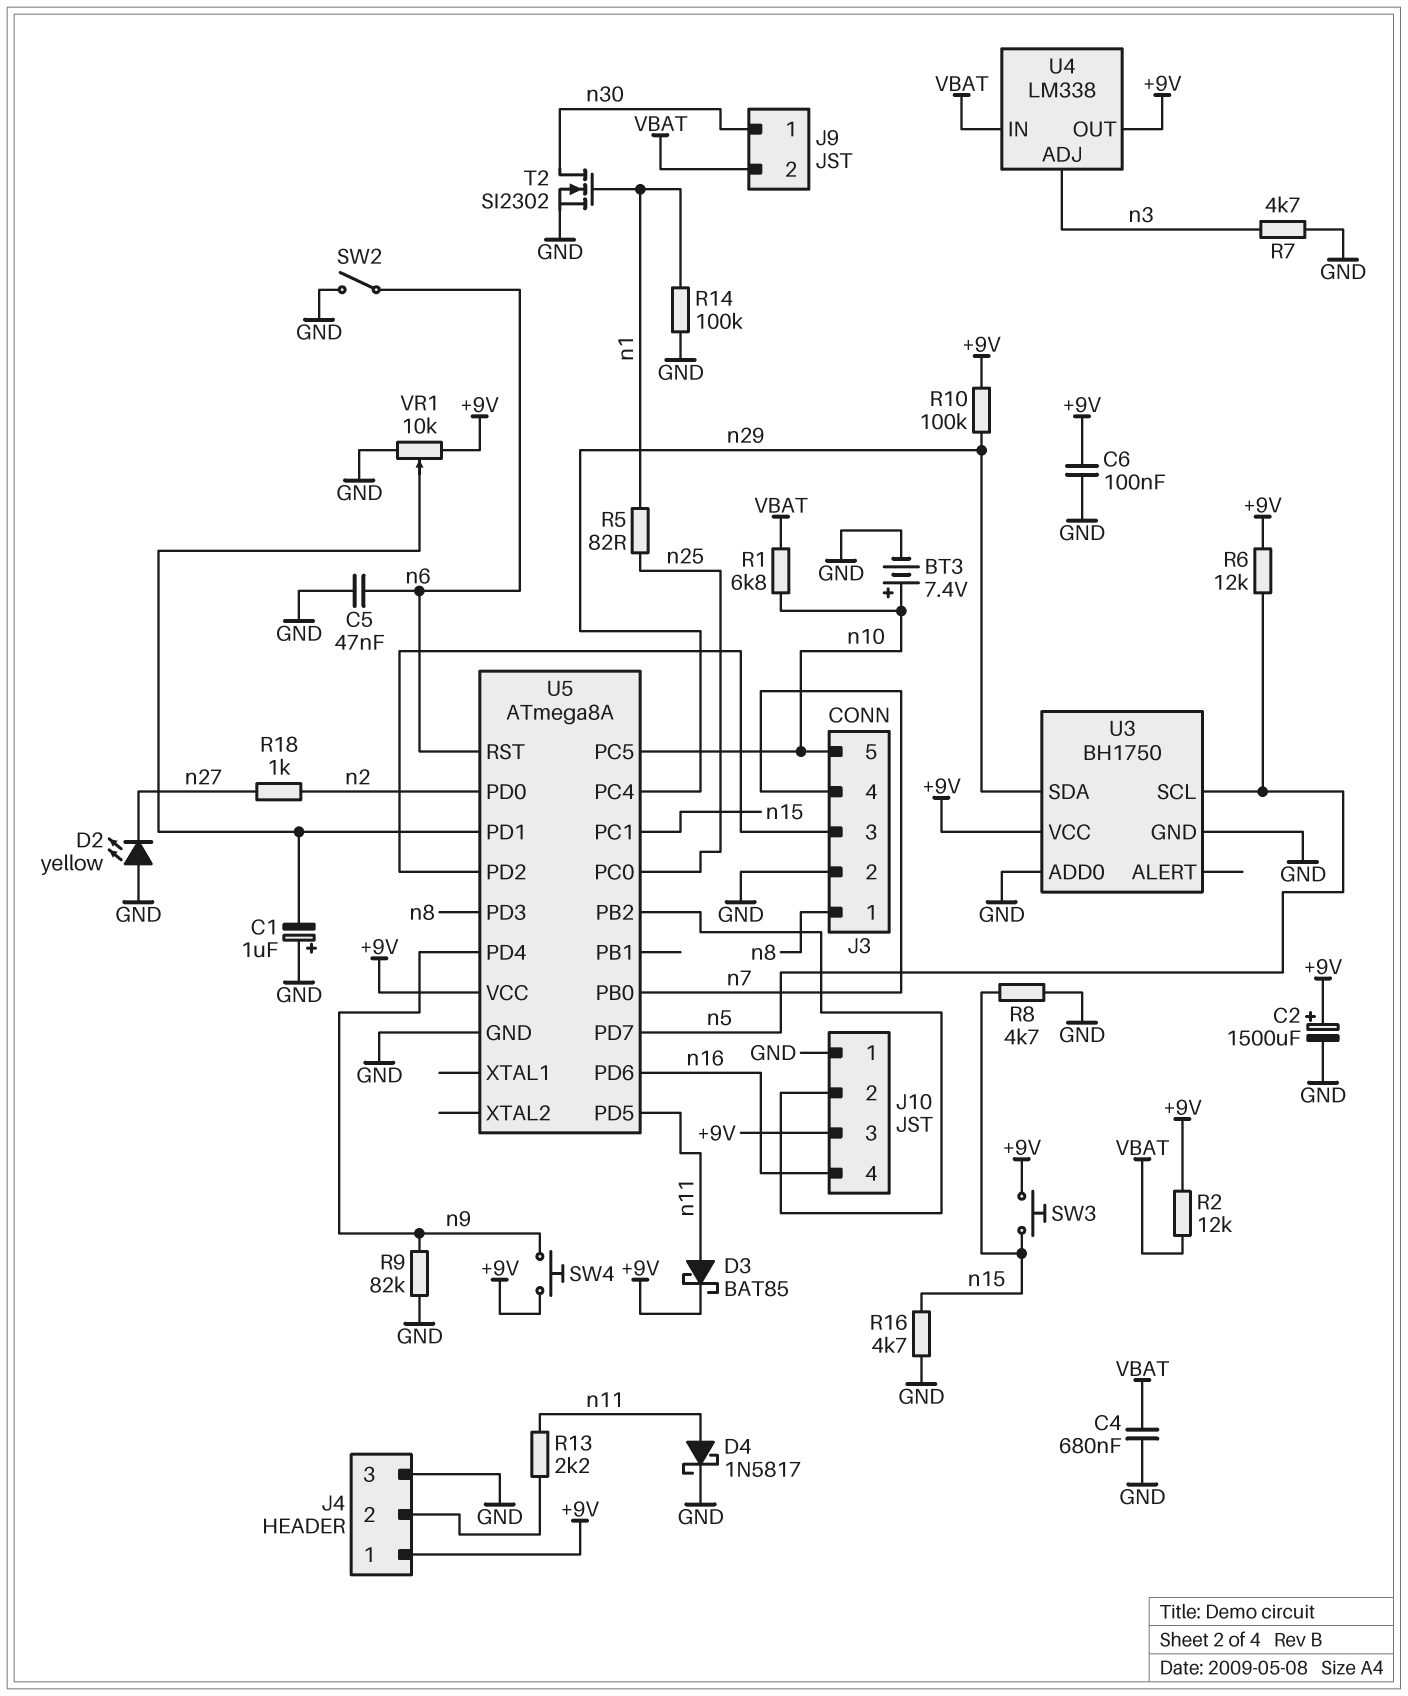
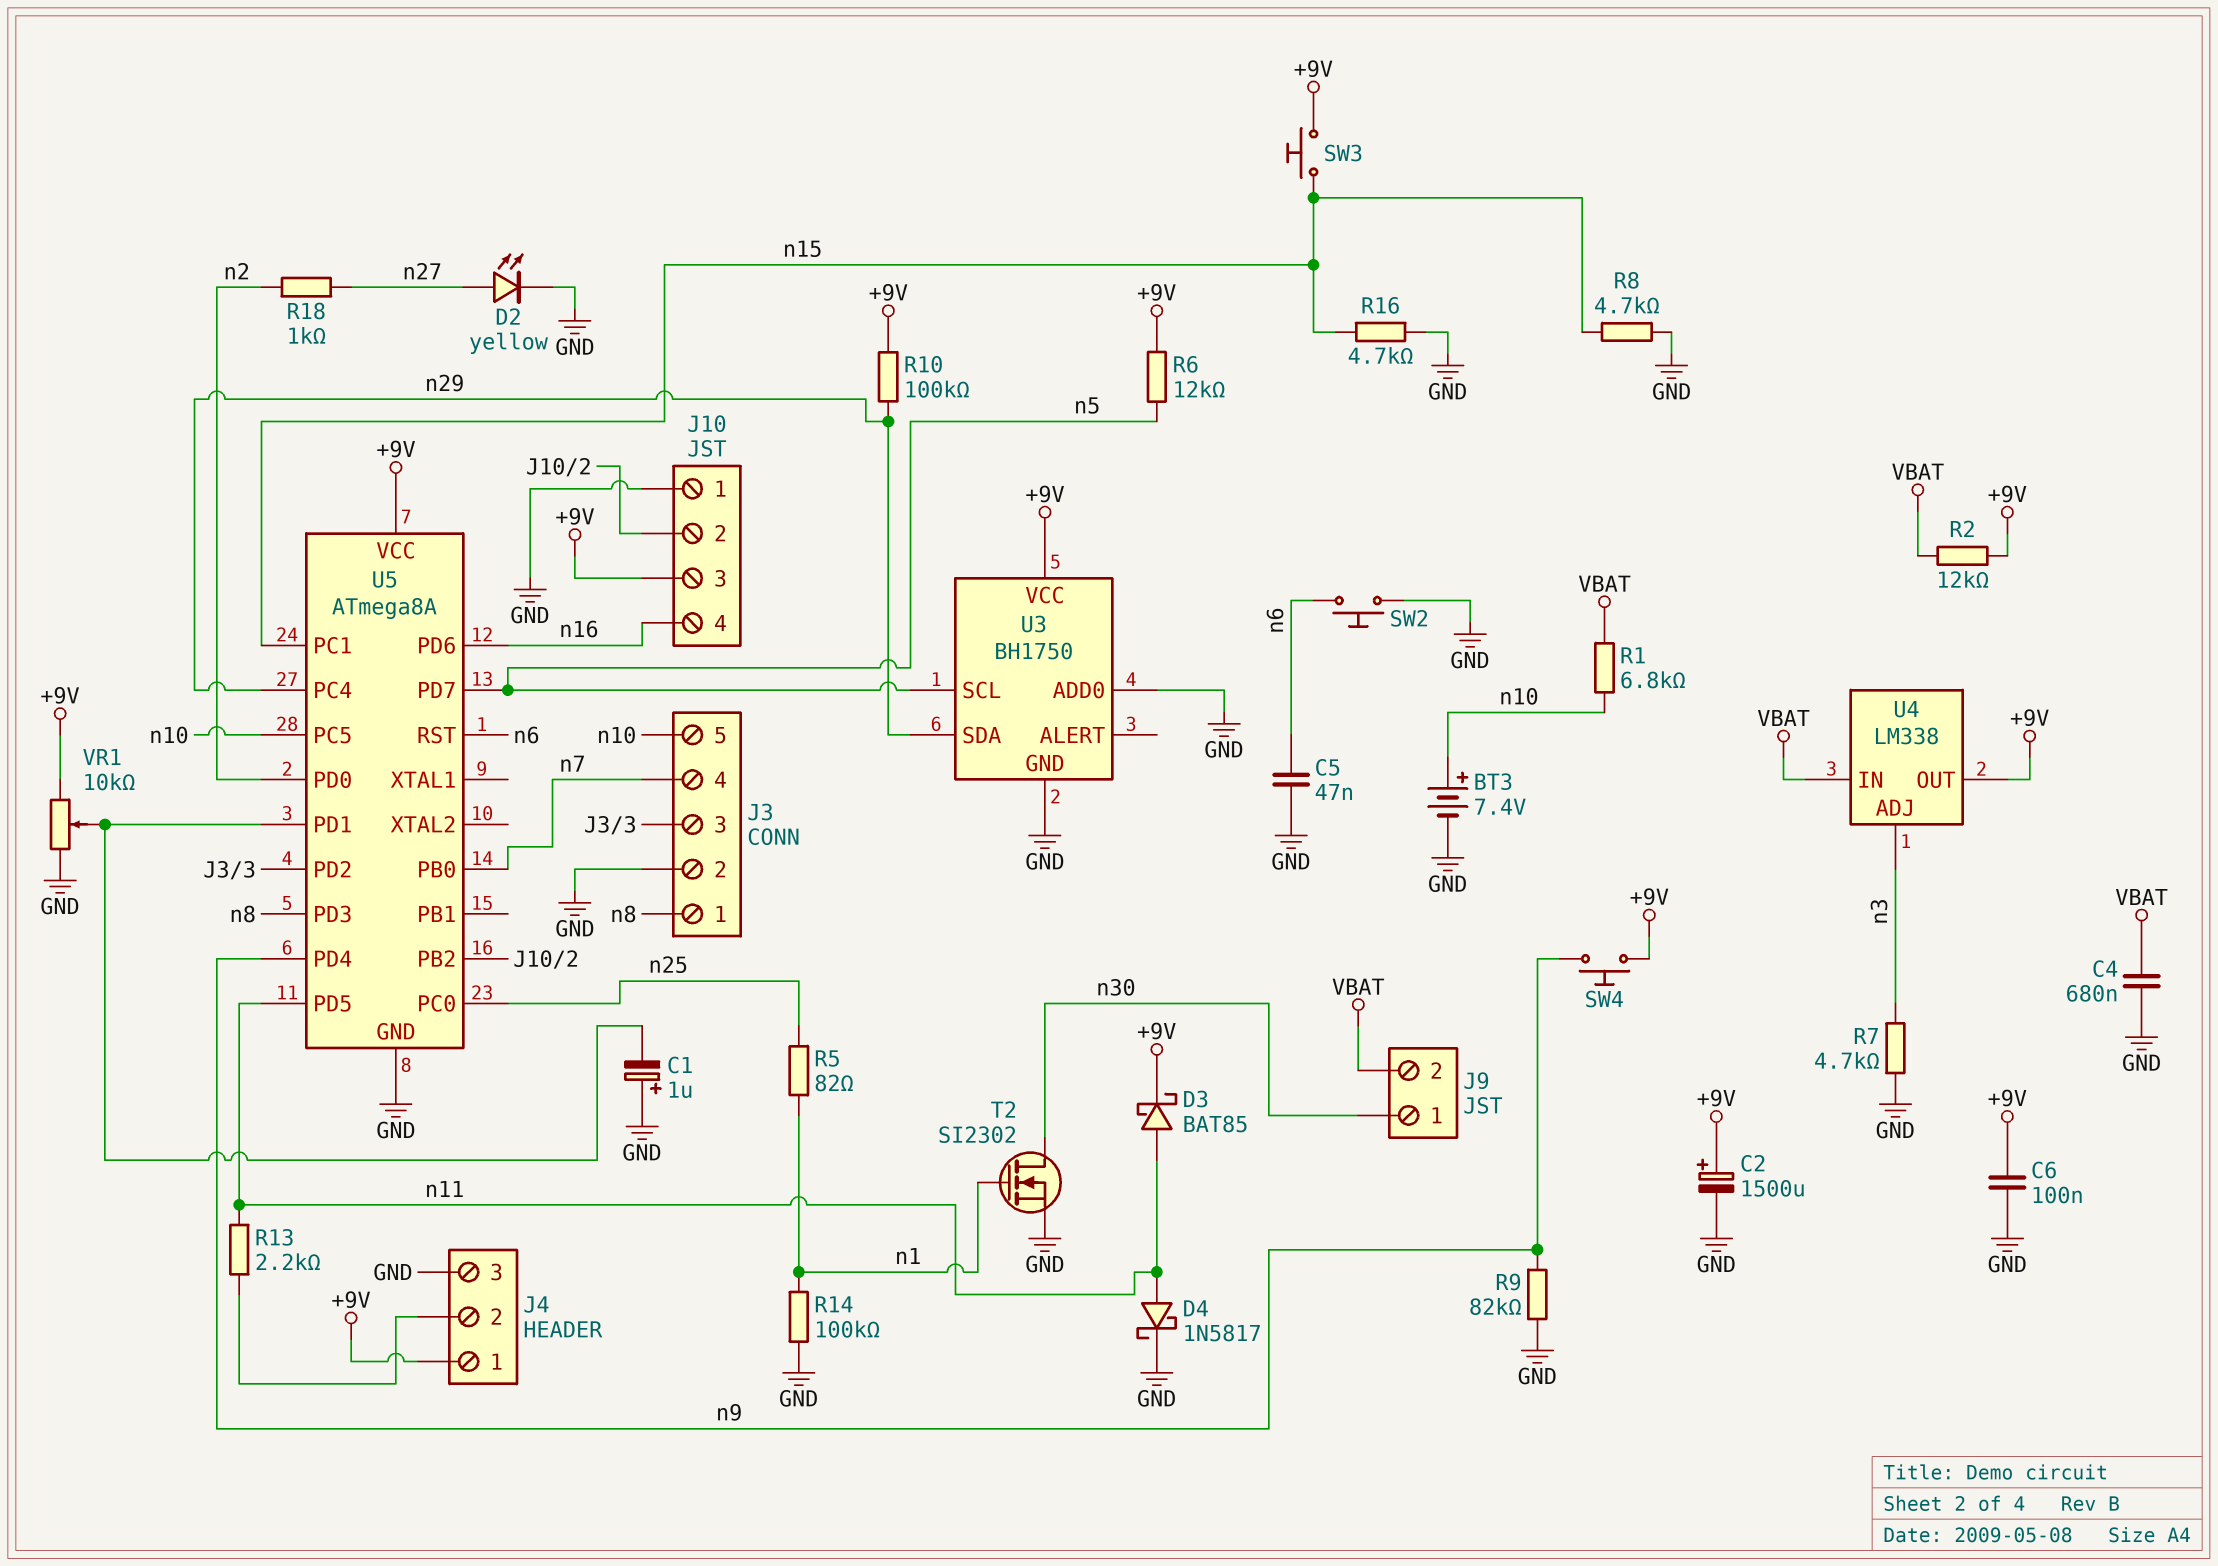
D2: LED yellow (A GND, K n27) -> LED yellow (A n27, K GND)
SW2: switch (GND, n6) -> button (GND, n6)

